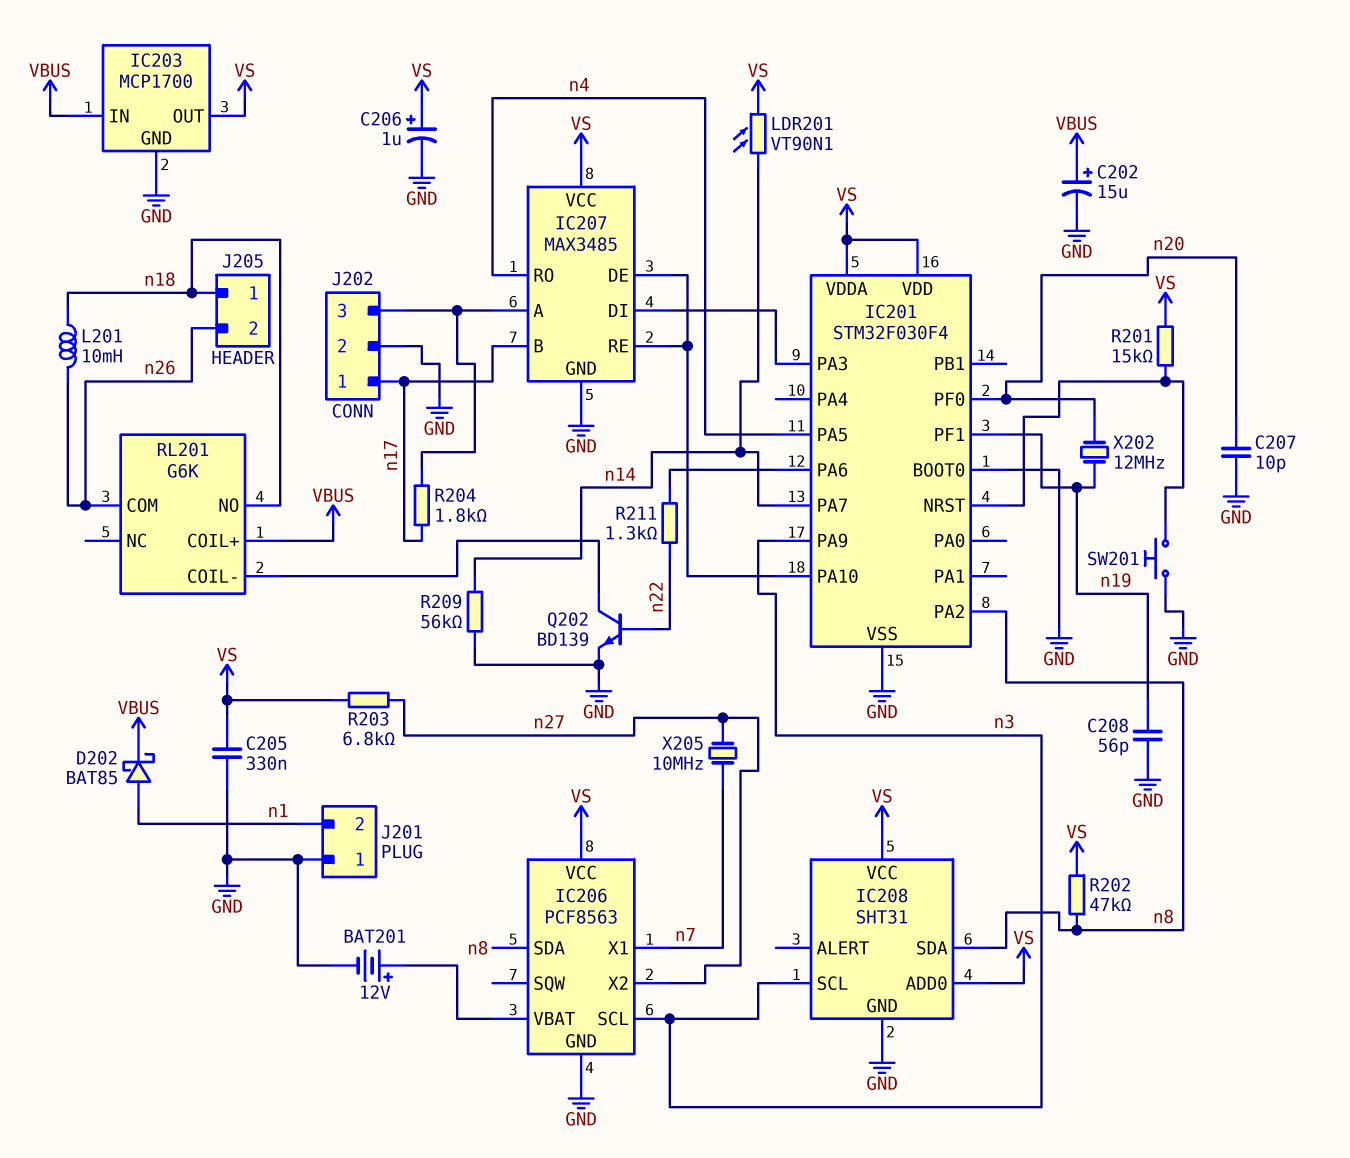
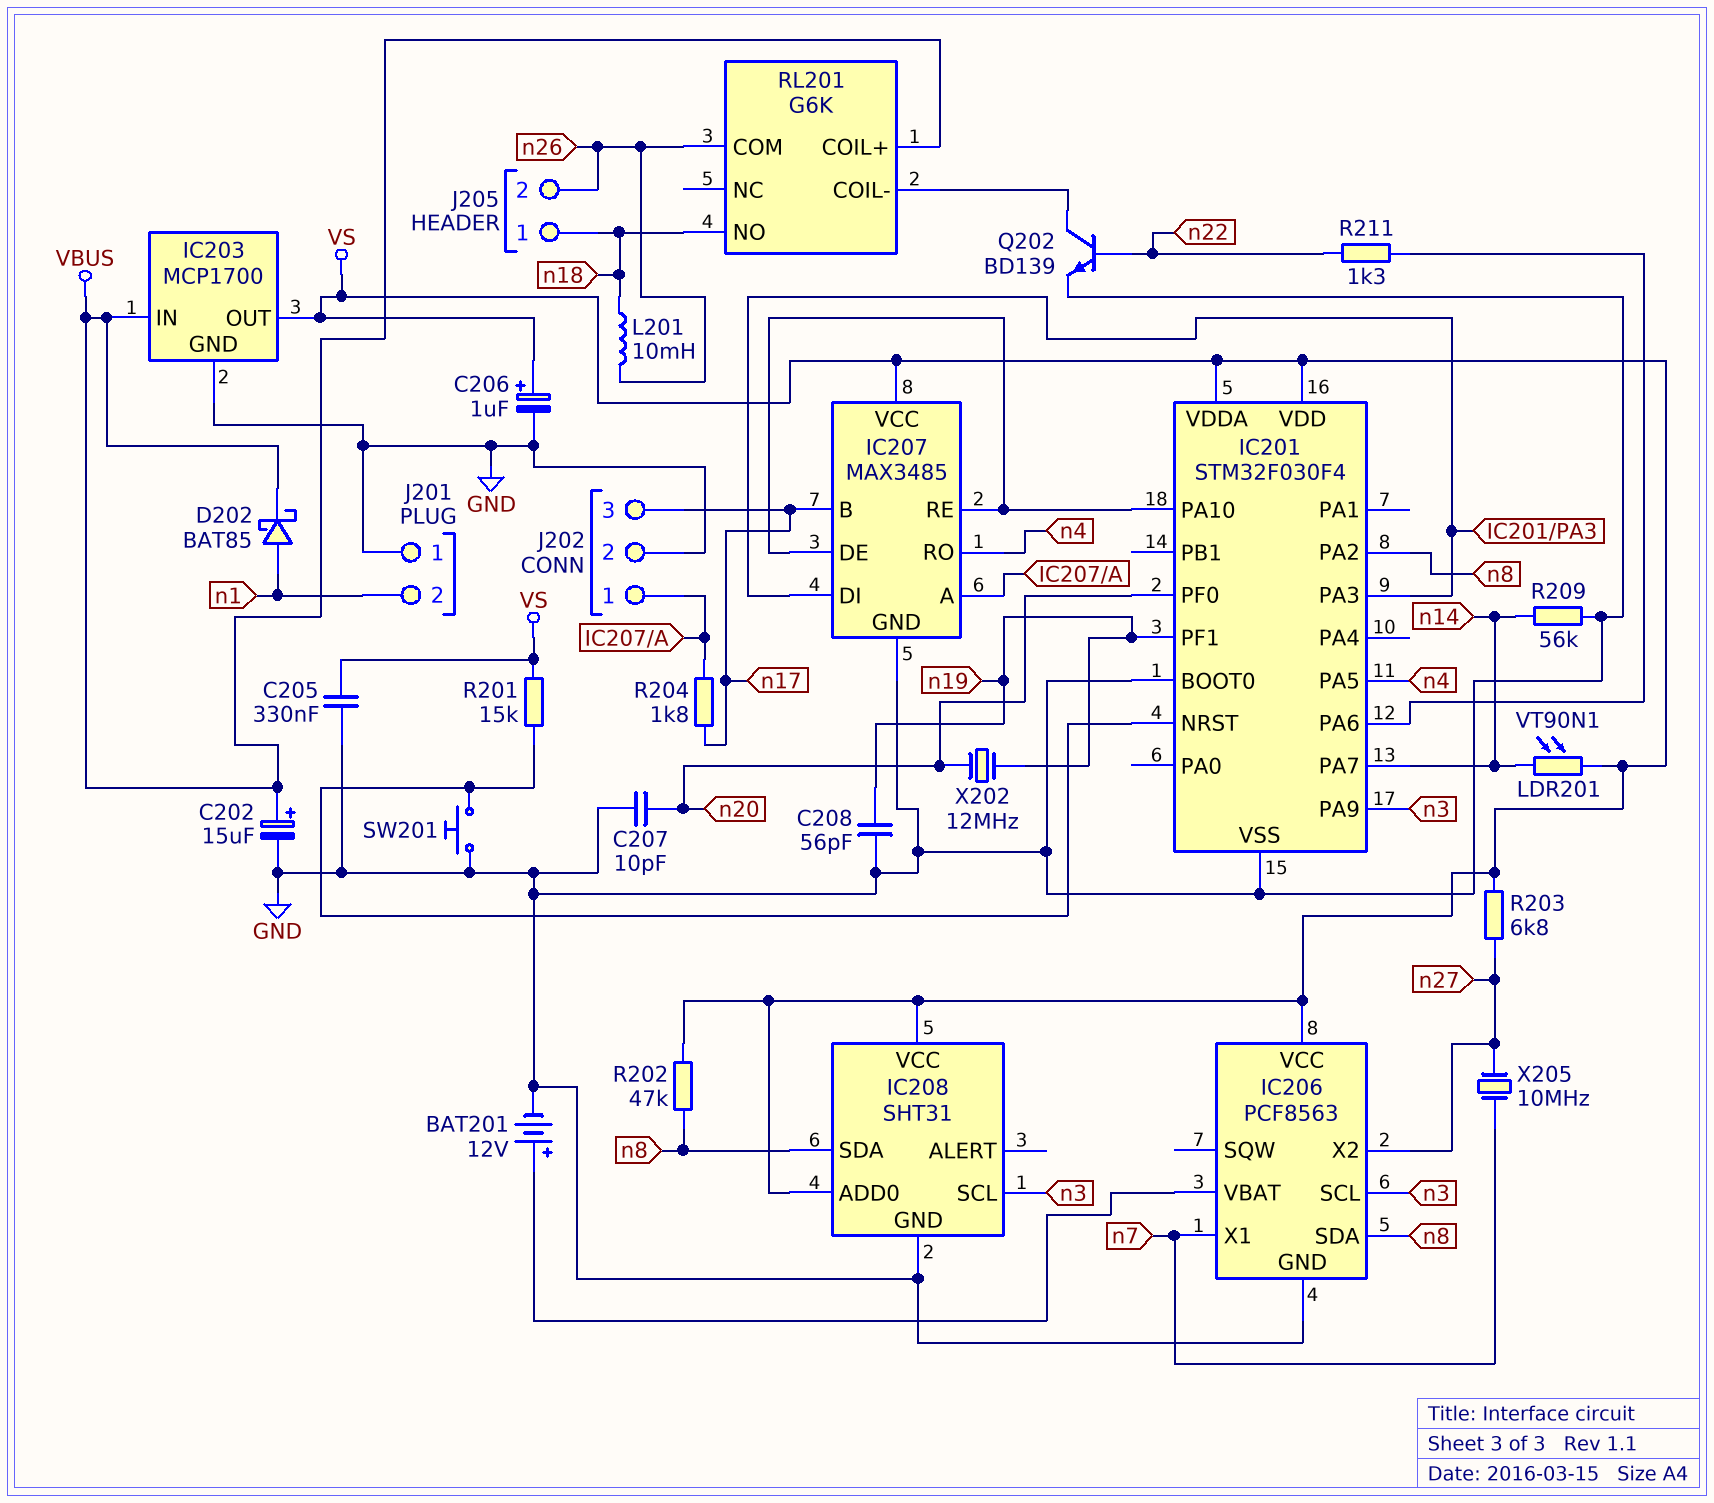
J202 pin 1: n17 -> IC207/A
J202 pin 3: IC207/A -> n17

